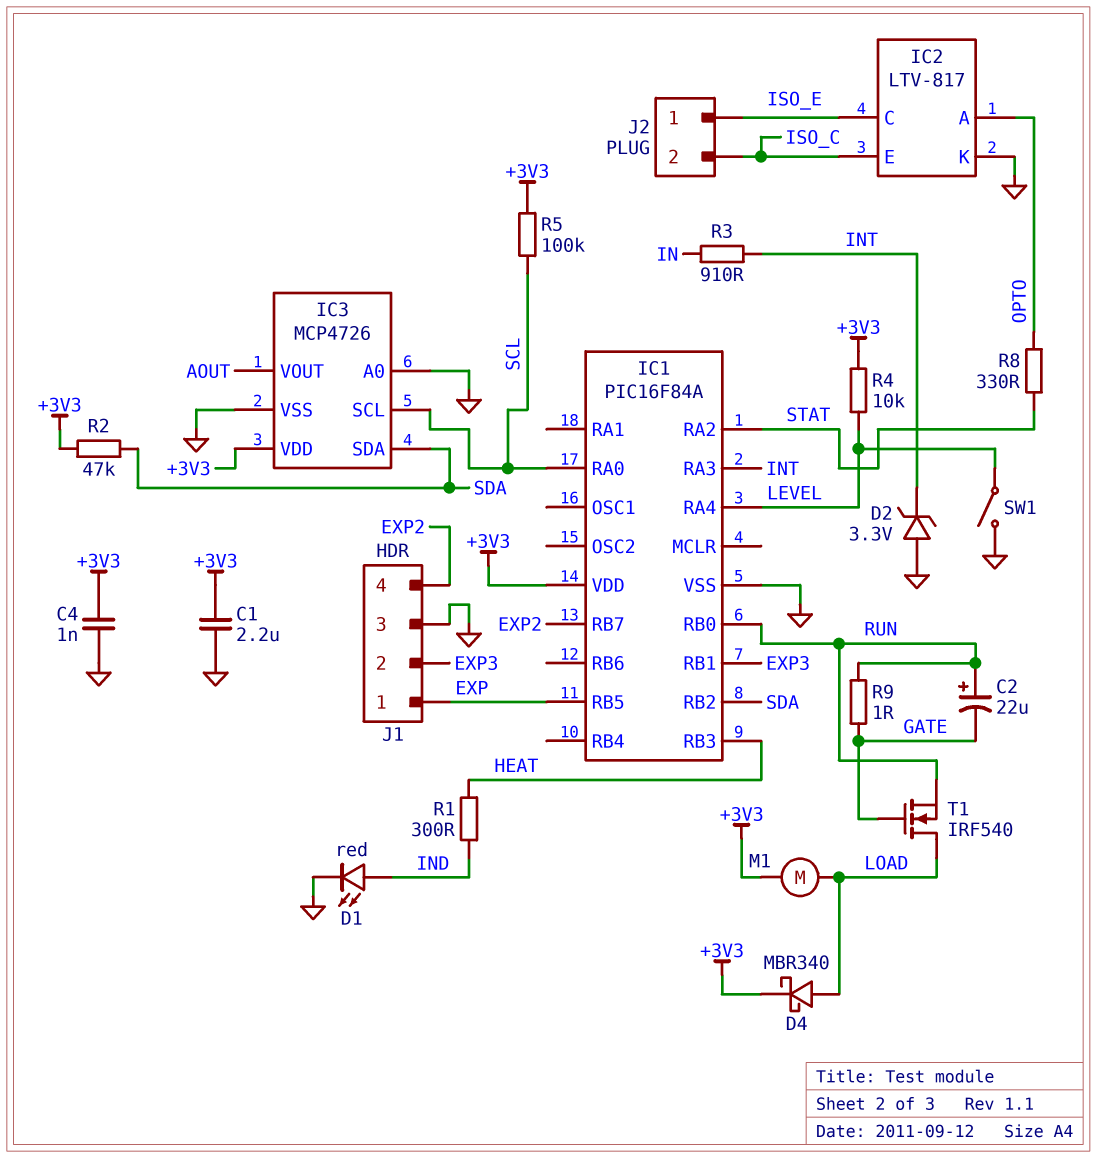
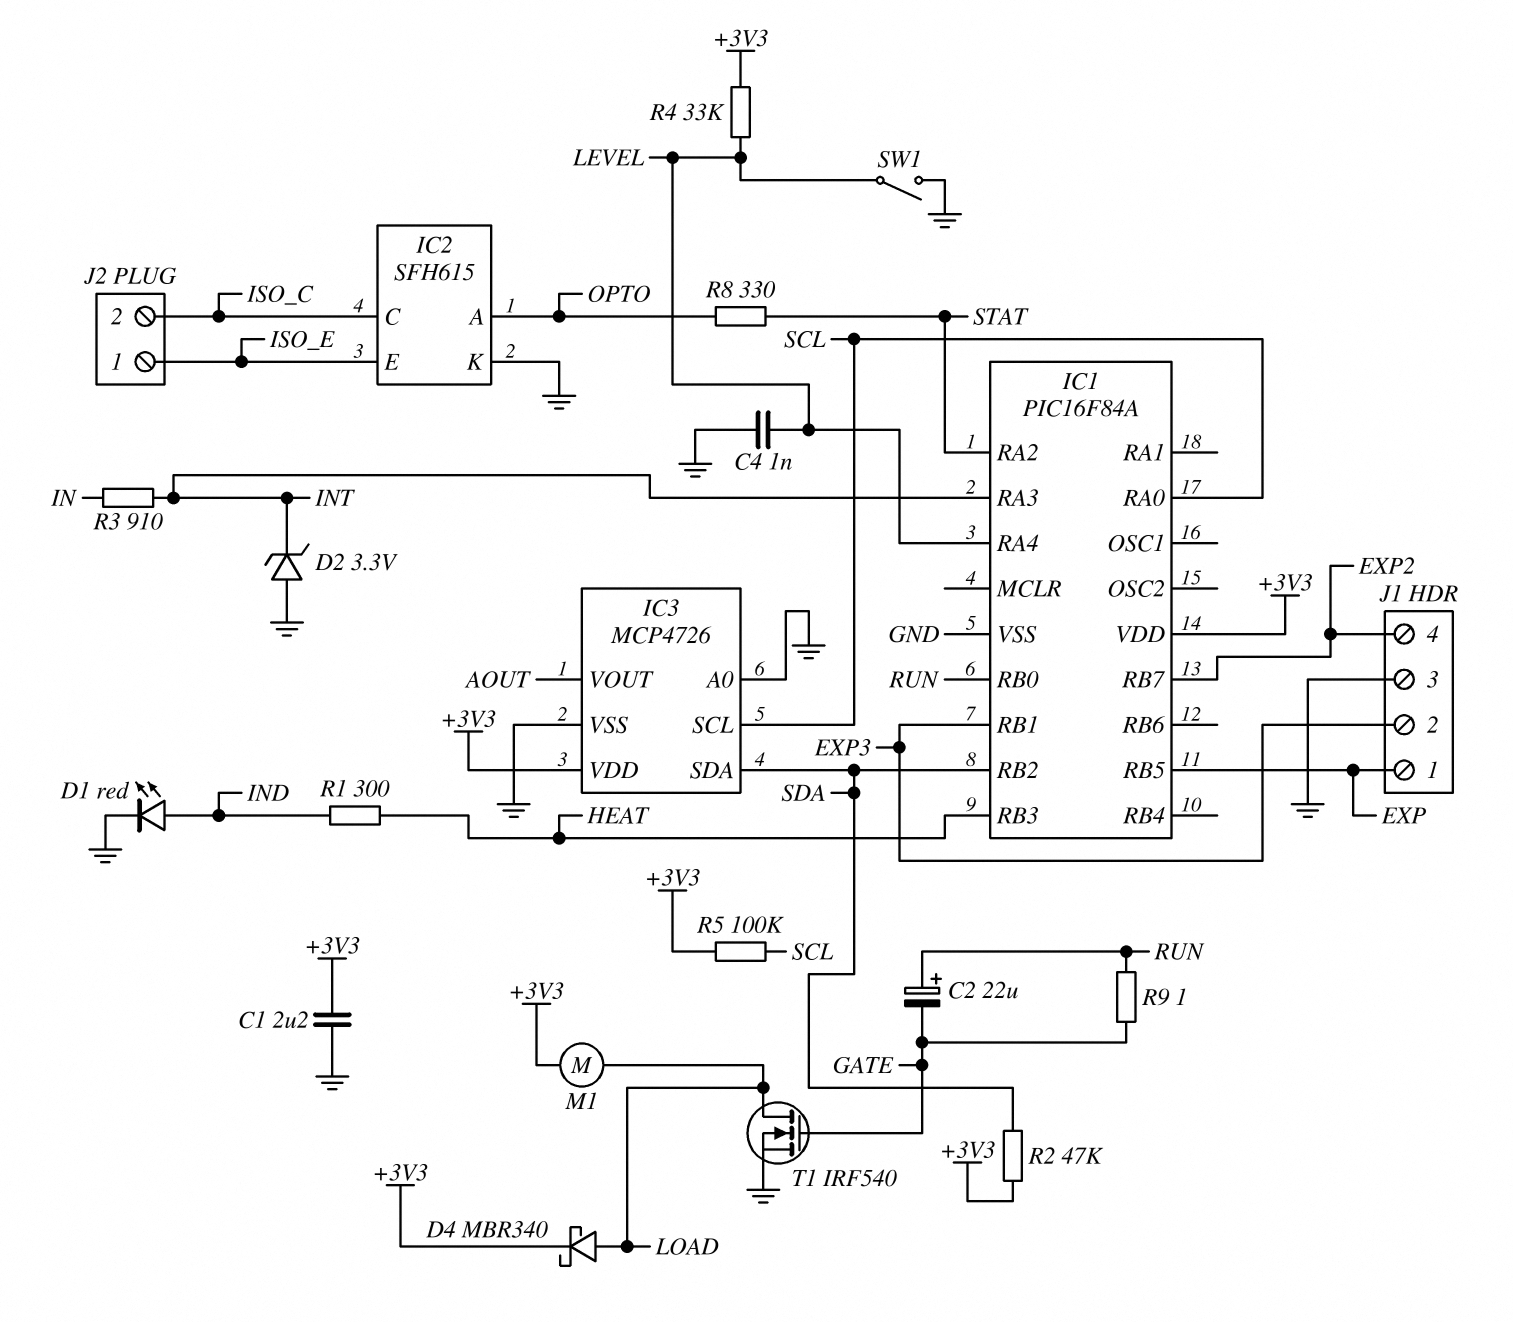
C4: 1nF (+3V3, GND) -> 1nF (GND, LEVEL)
IC2: LTV-817 -> SFH615
IC2 pin C: ISO_E -> ISO_C
IC2 pin E: ISO_C -> ISO_E
R4: 10k (+3V3, LEVEL) -> 33k (+3V3, LEVEL)
T1: NMOS IRF540 (G GATE, D LOAD, S RUN) -> NMOS IRF540 (G GATE, D LOAD, S GND)

